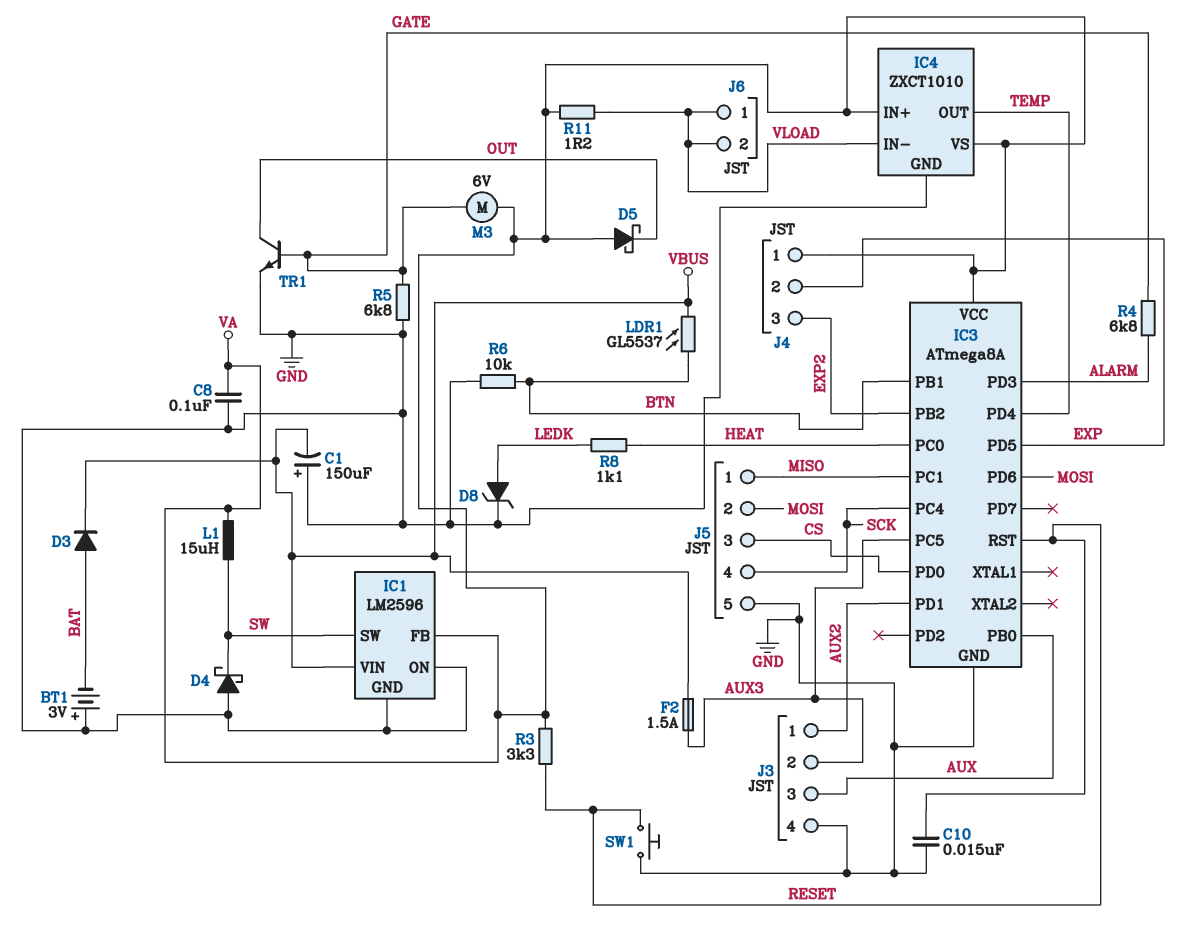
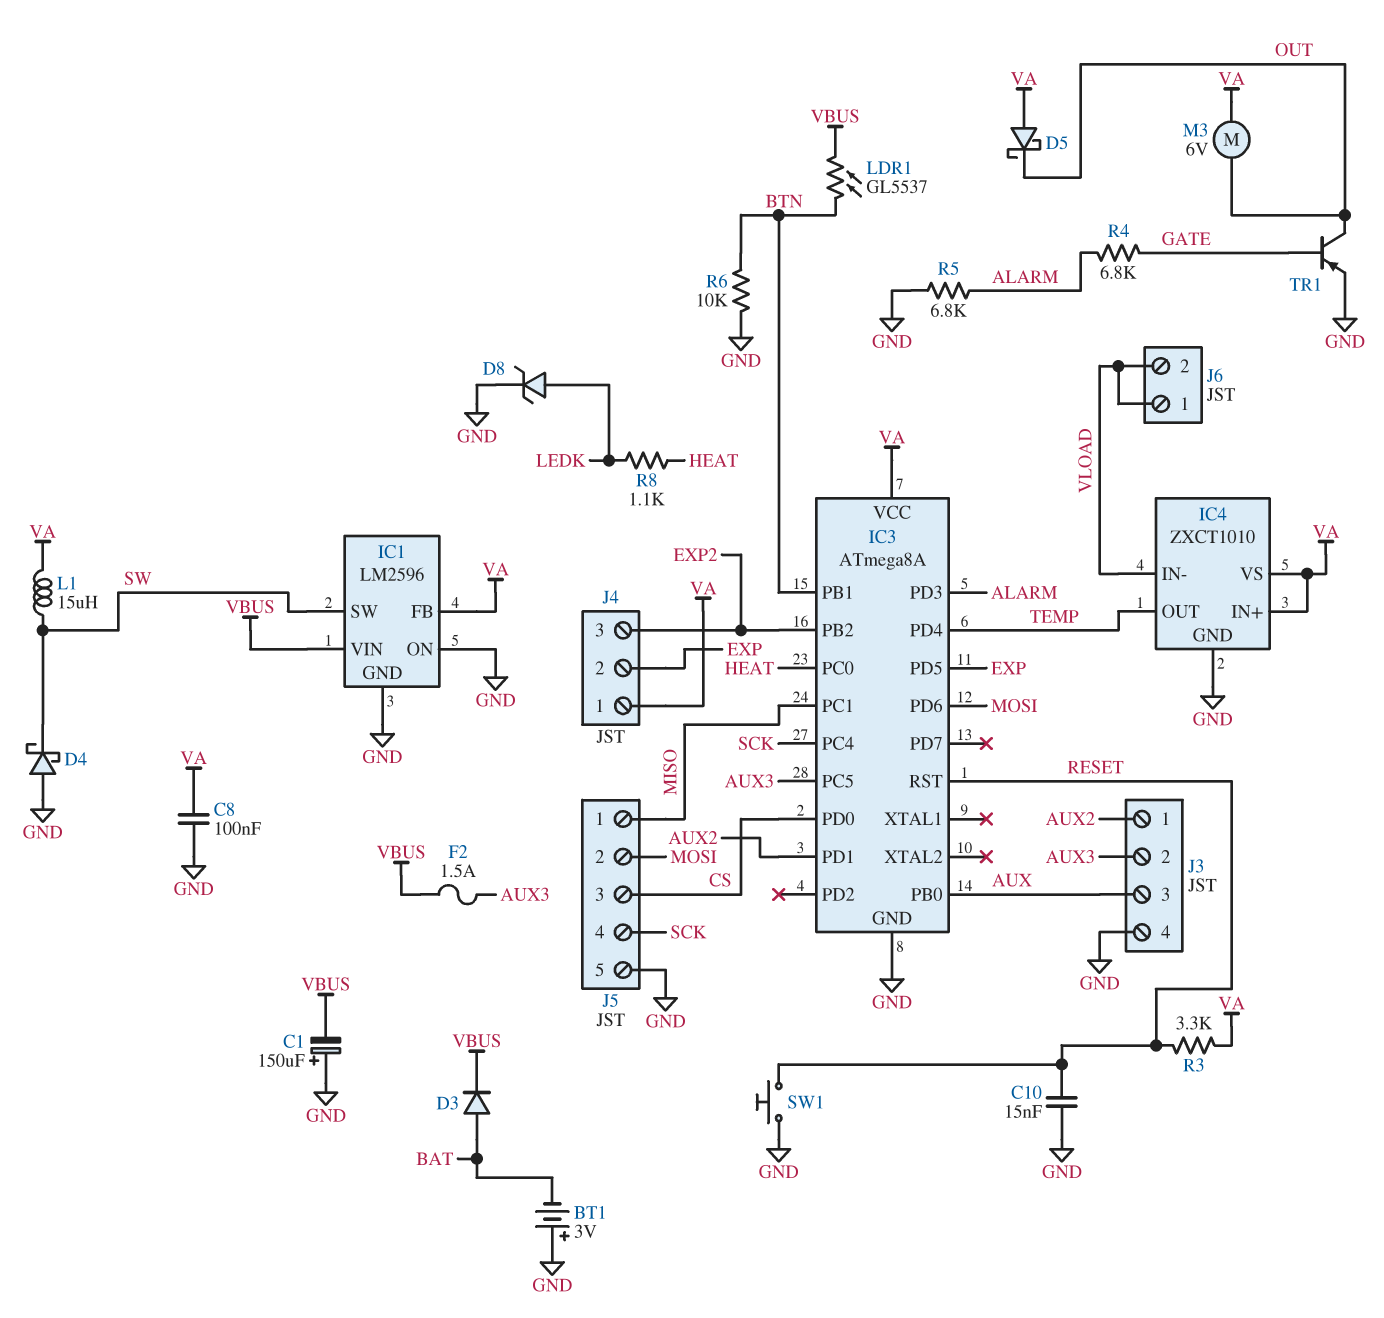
M3: motor 6V (GATE, VA) -> motor 6V (OUT, VA)
R5: 6.8k (GATE, GND) -> 6.8k (ALARM, GND)
R11: 1.2 (VA, VLOAD) -> none
TR1: NPN (B GATE, C OUT, E GND) -> PNP (B GATE, C OUT, E GND)

